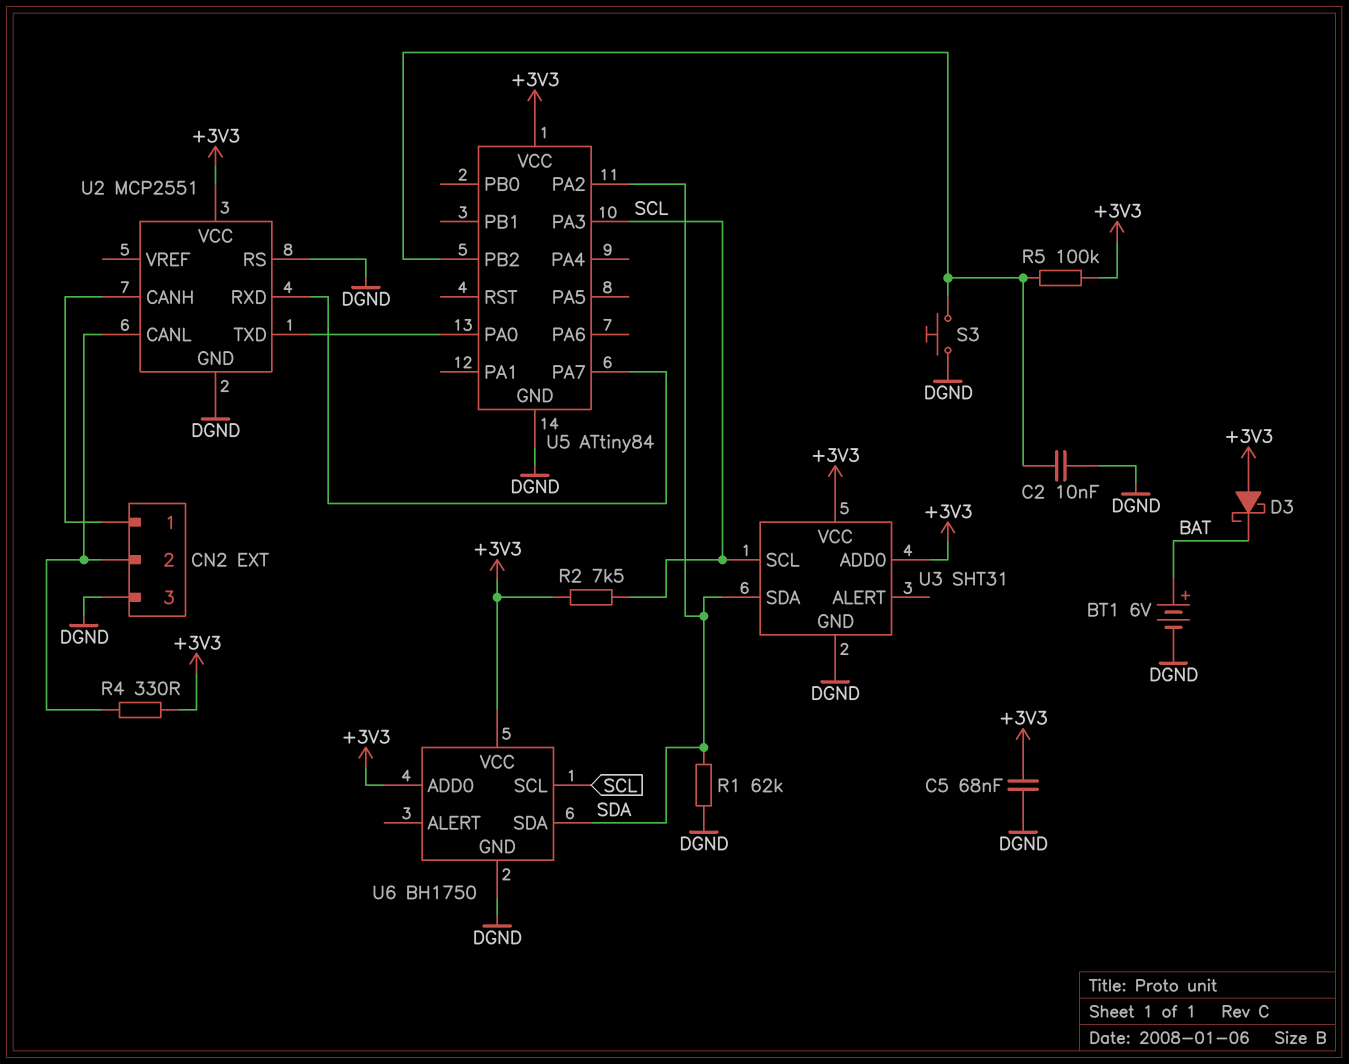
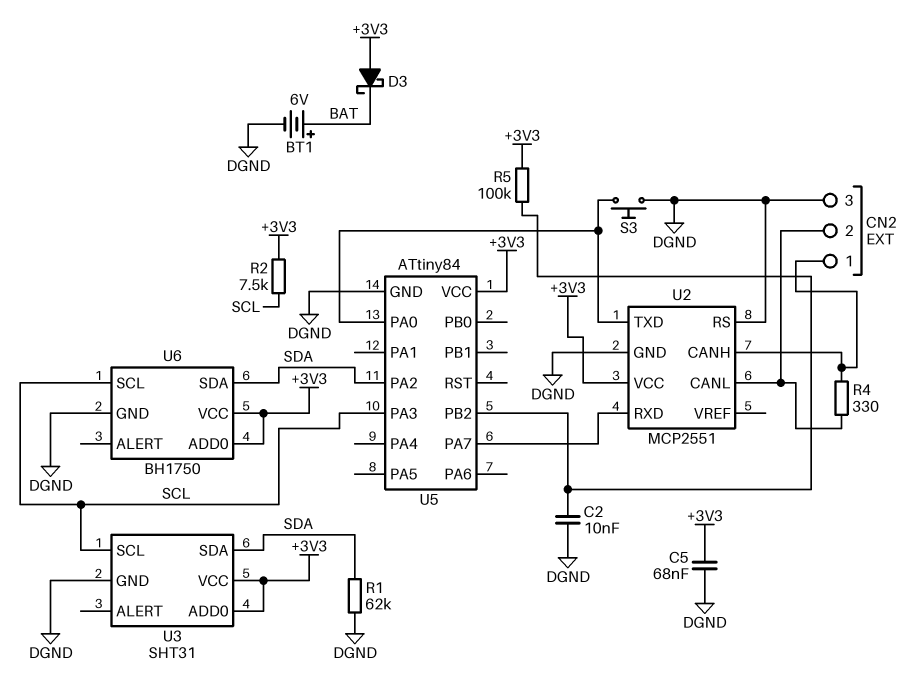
R4: 330 (+3V3, CN2/2) -> 330 (CN2/1, CN2/2)
S3: button (DGND, U5/PB2) -> button (DGND, U2/TXD)

